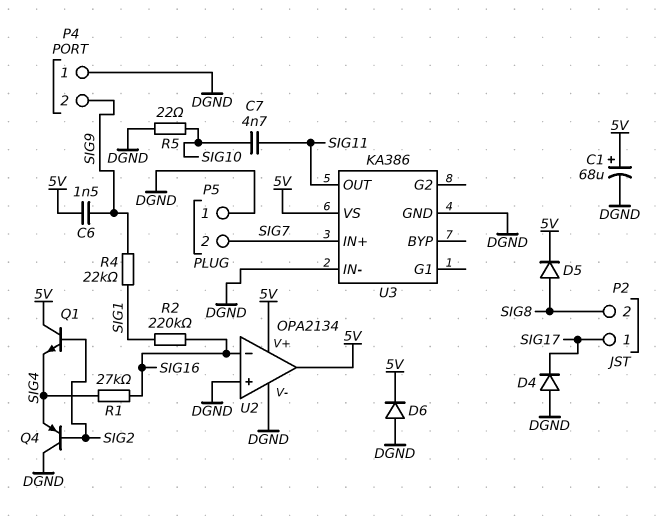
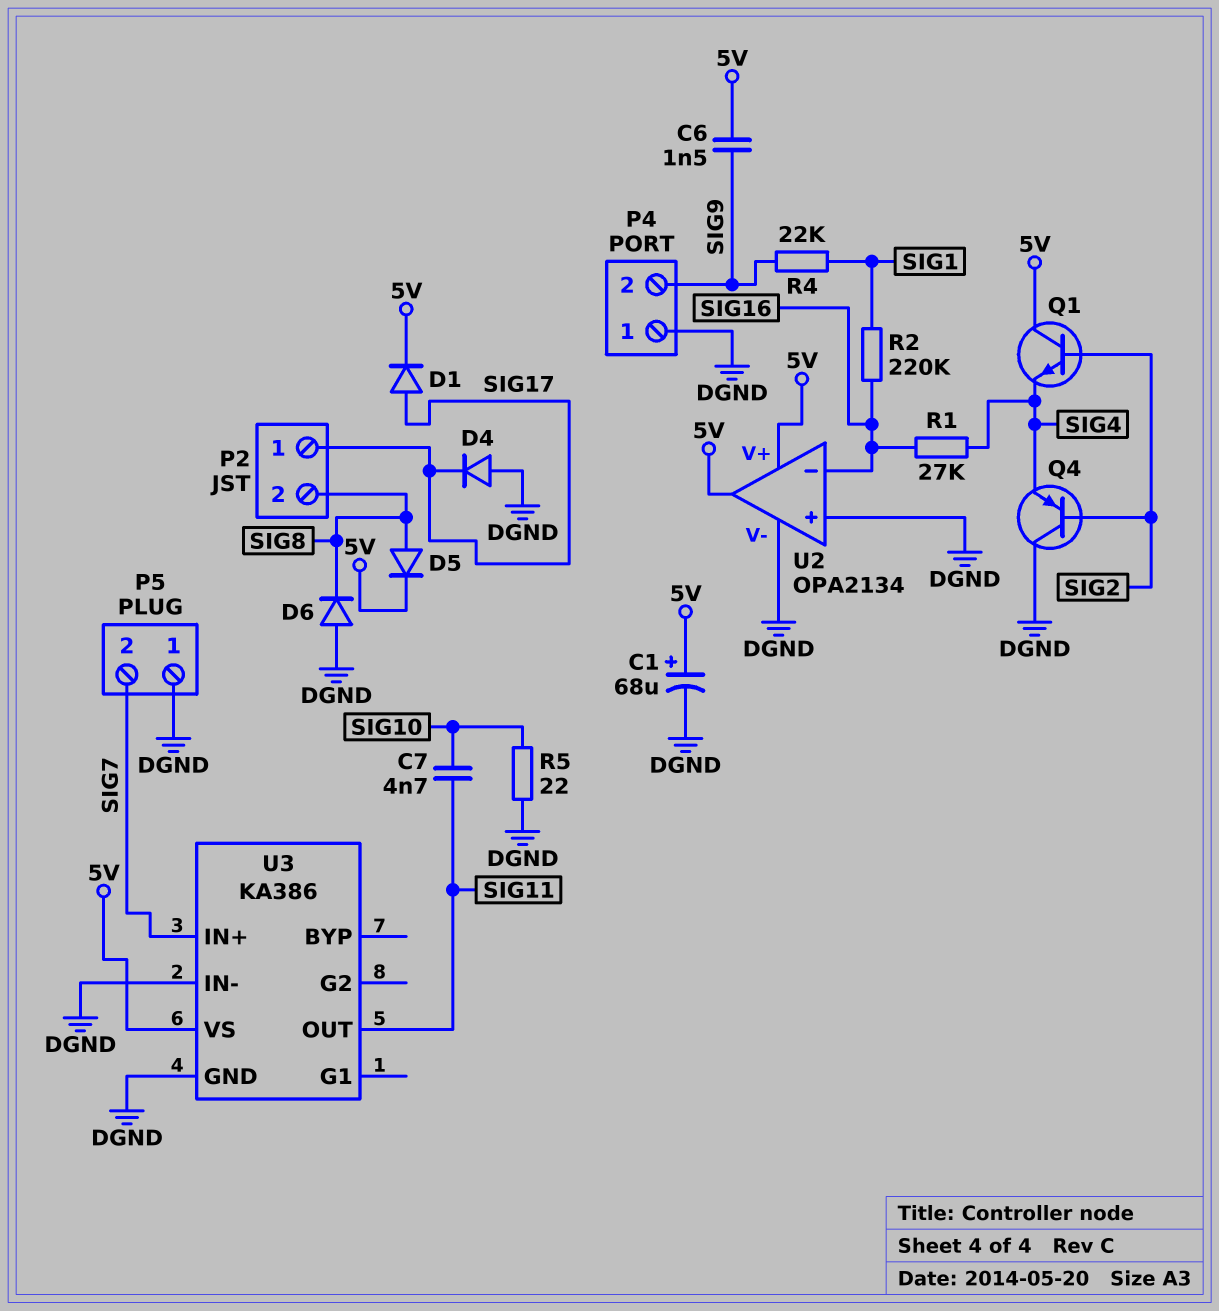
D1: none -> diode (A SIG17, K 5V)
D6: diode (A DGND, K 5V) -> diode (A DGND, K SIG8)

